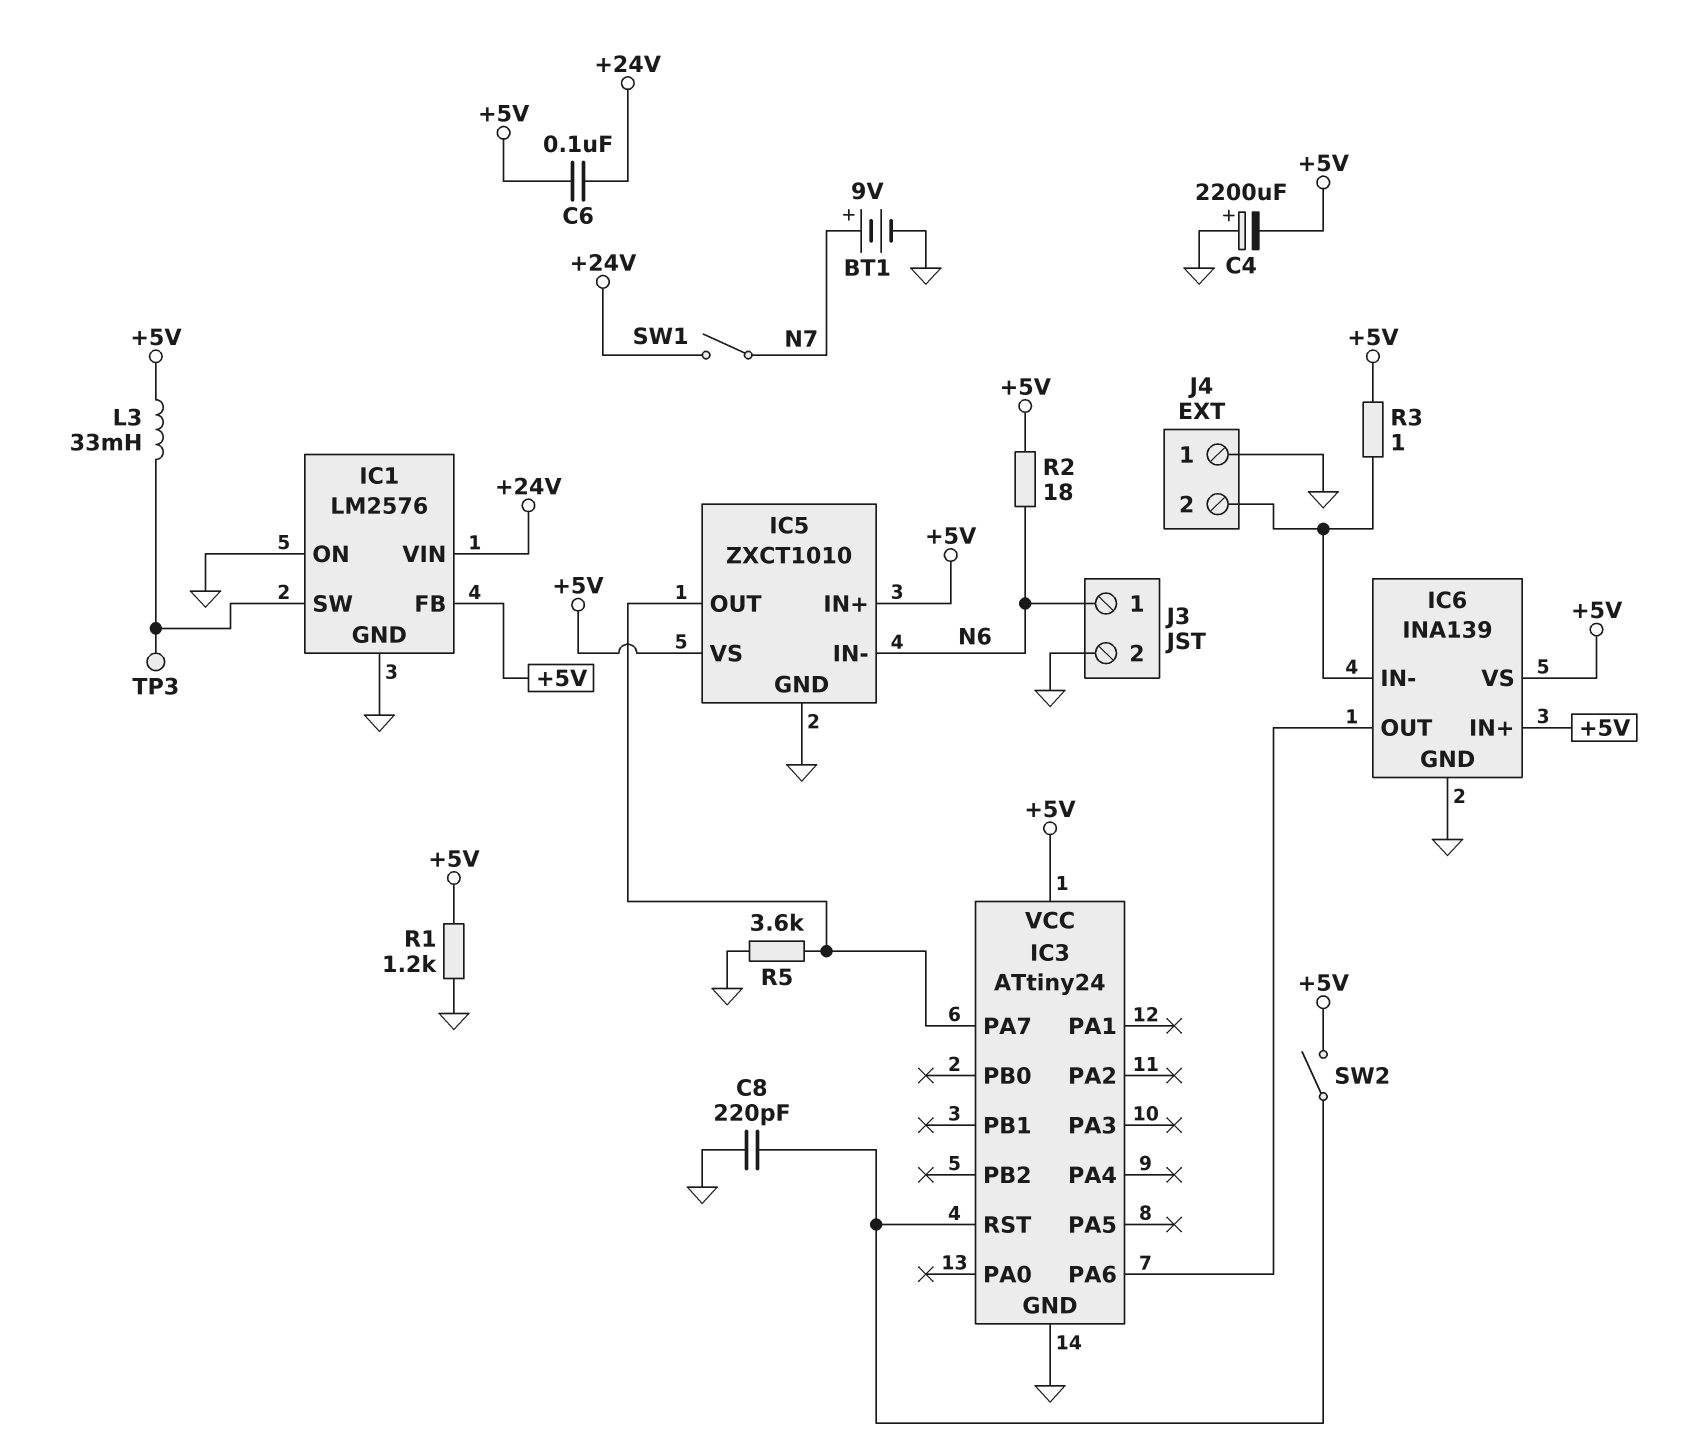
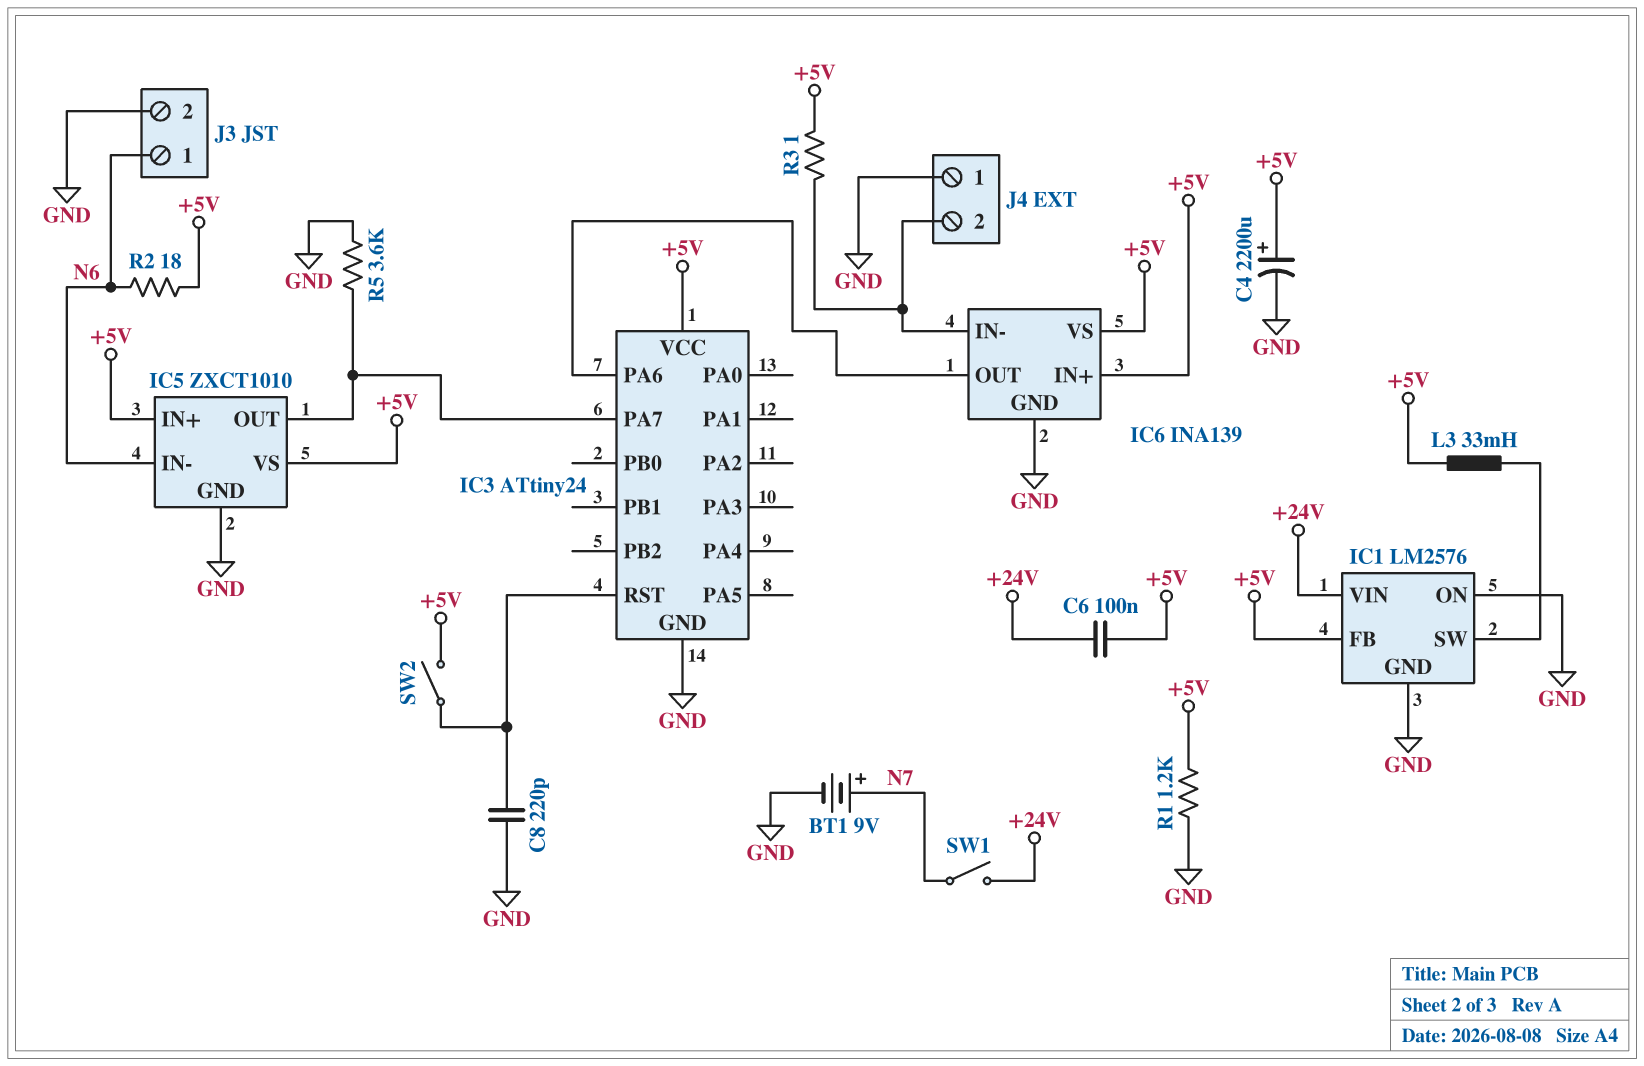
C4: 2200uF (plus GND, minus +5V) -> 2200uF (plus +5V, minus GND)
TP3: test point (IC1/SW) -> none

